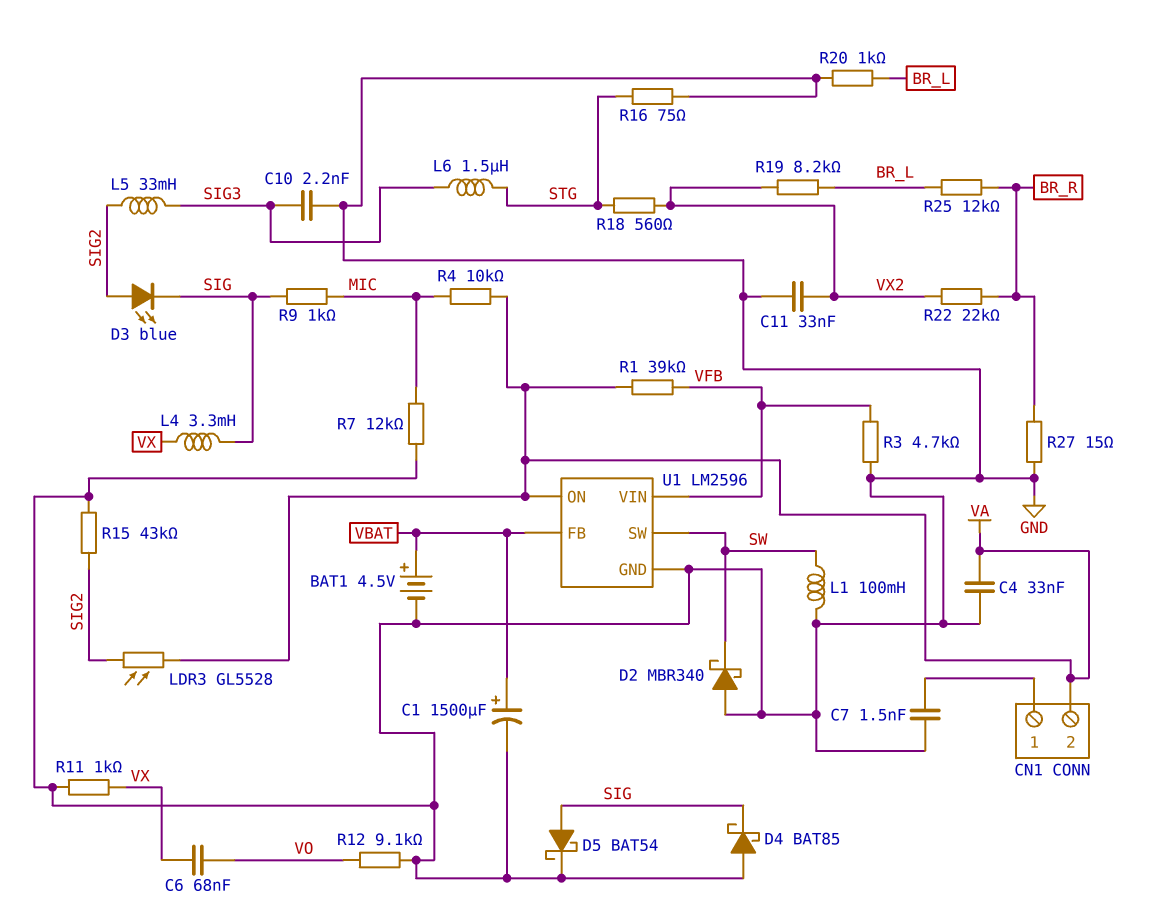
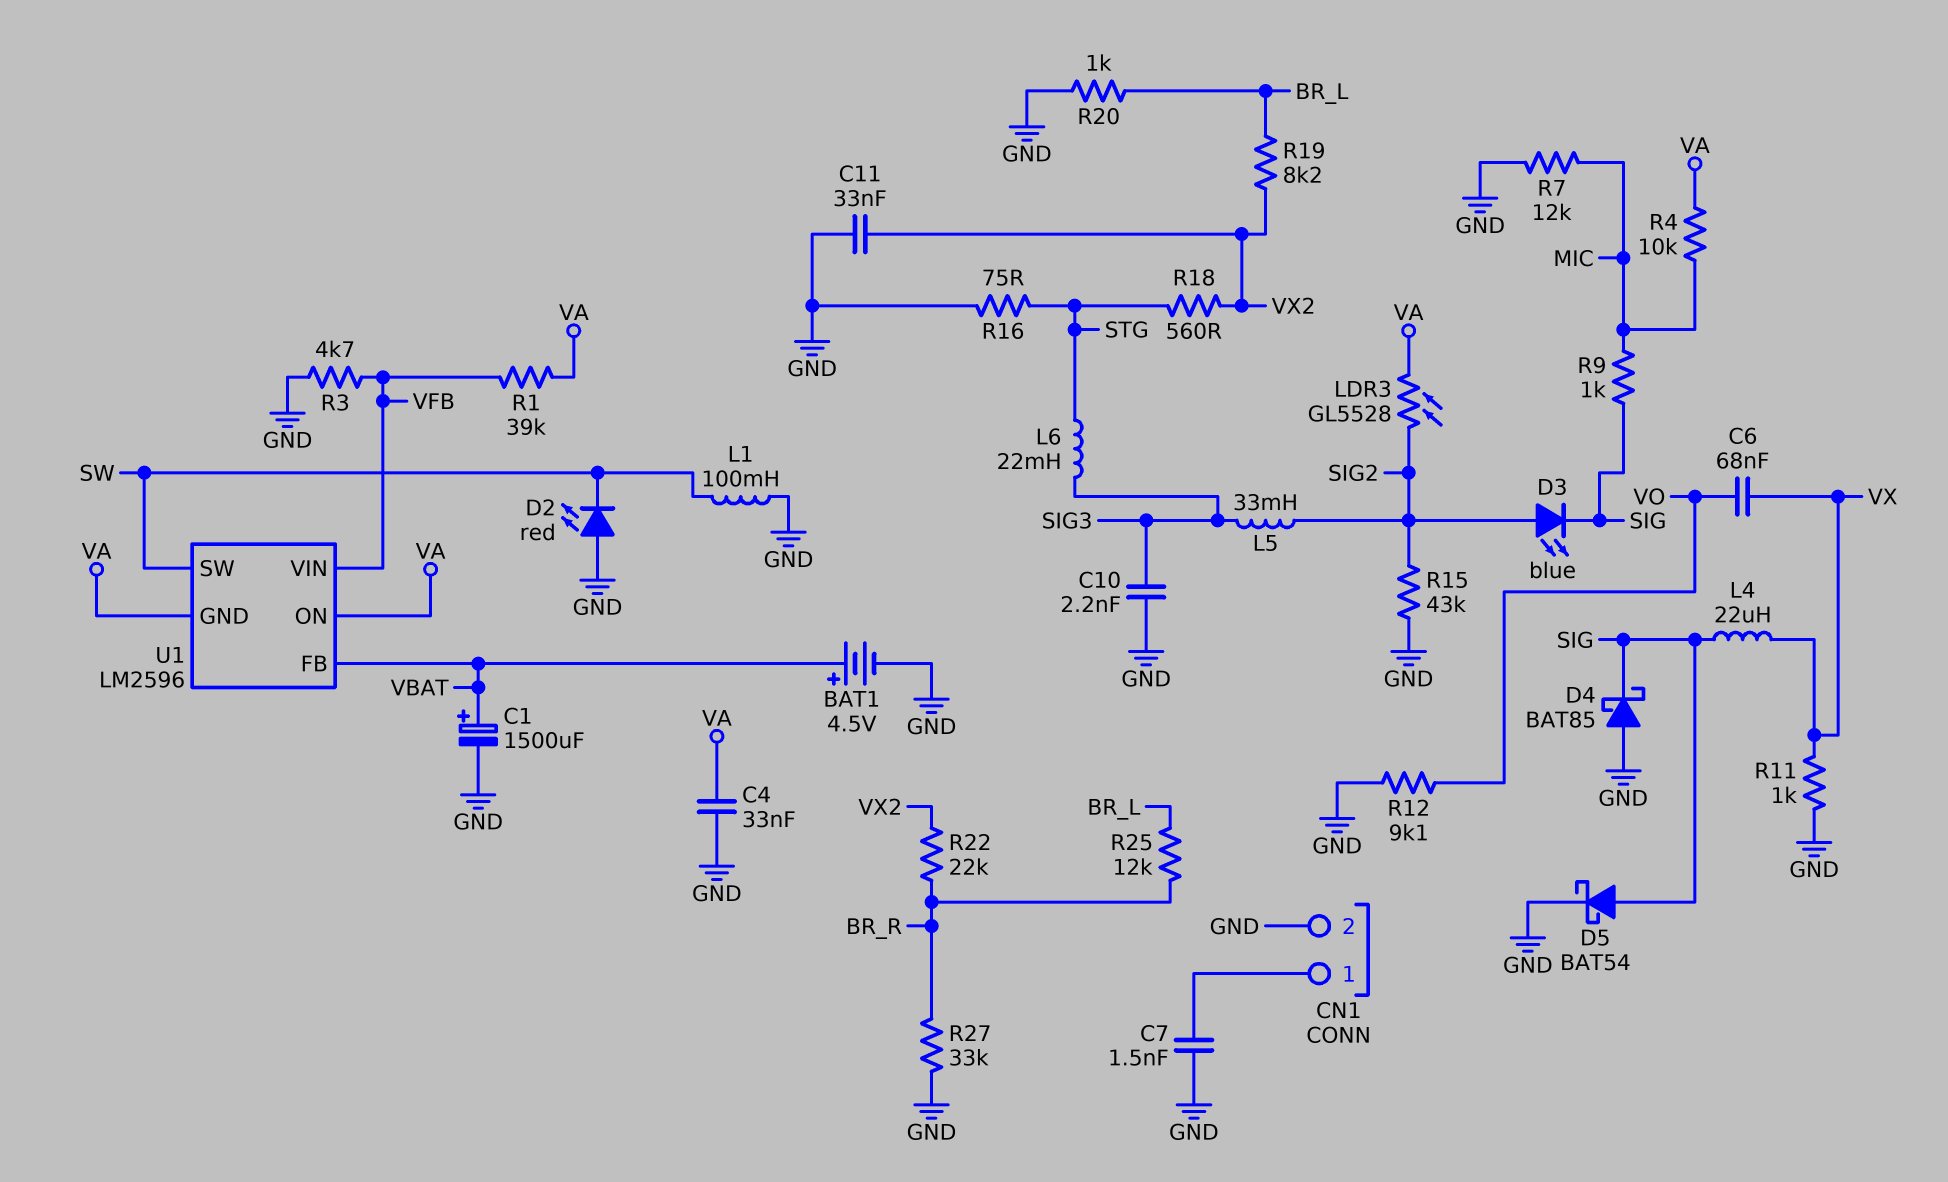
CN1 pin 2: VA -> GND
D2: schottky MBR340 (A GND, K SW) -> LED red (A GND, K SW)
L4: 3.3mH (SIG, VX) -> 22uH (SIG, VX)
L6: 1.5uH (SIG3, STG) -> 22mH (SIG3, STG)
R27: 15 (BR_R, GND) -> 33k (BR_R, GND)
U1 pin GND: GND -> VA

